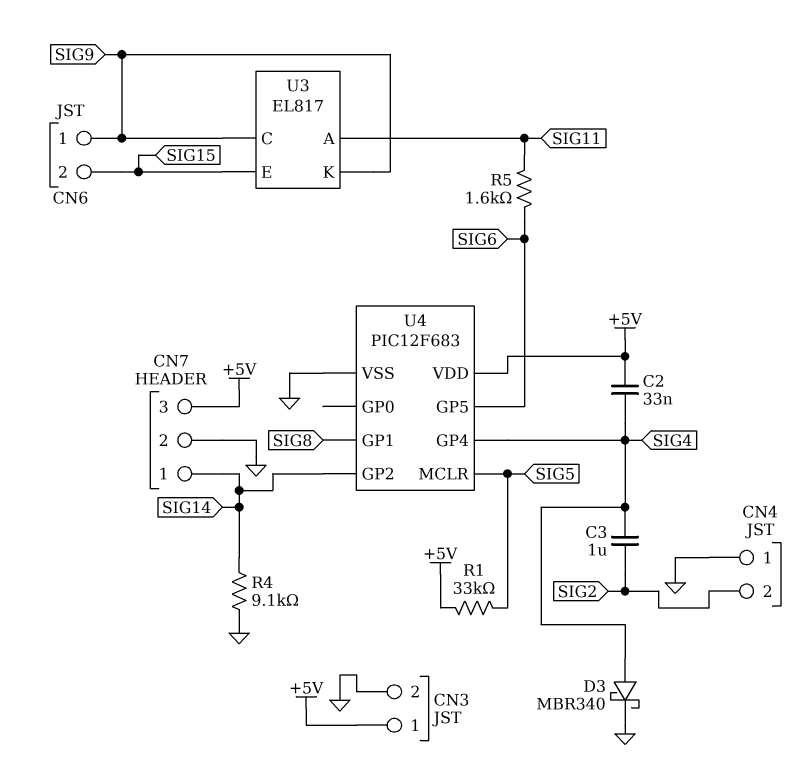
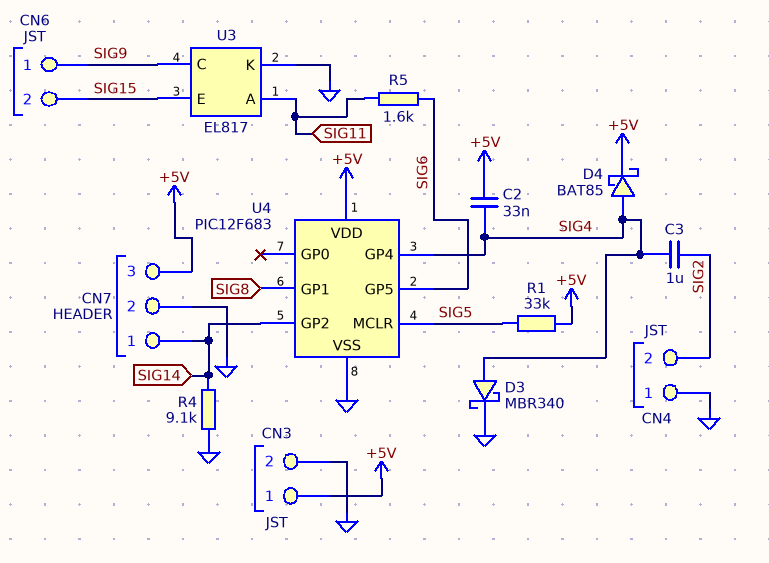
D4: none -> schottky BAT85 (A SIG4, K +5V)
U3 pin K: SIG9 -> GND

